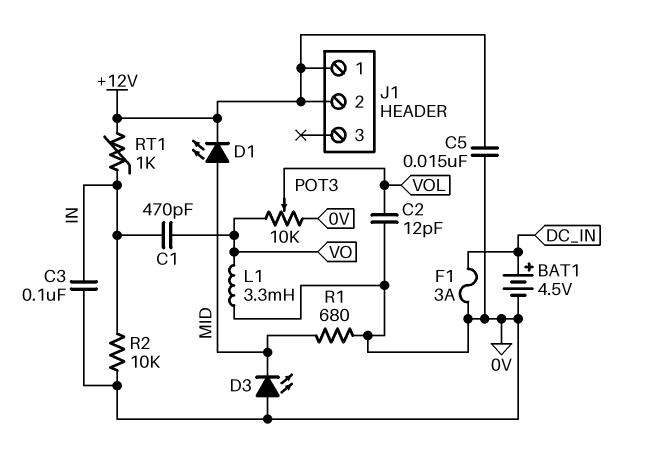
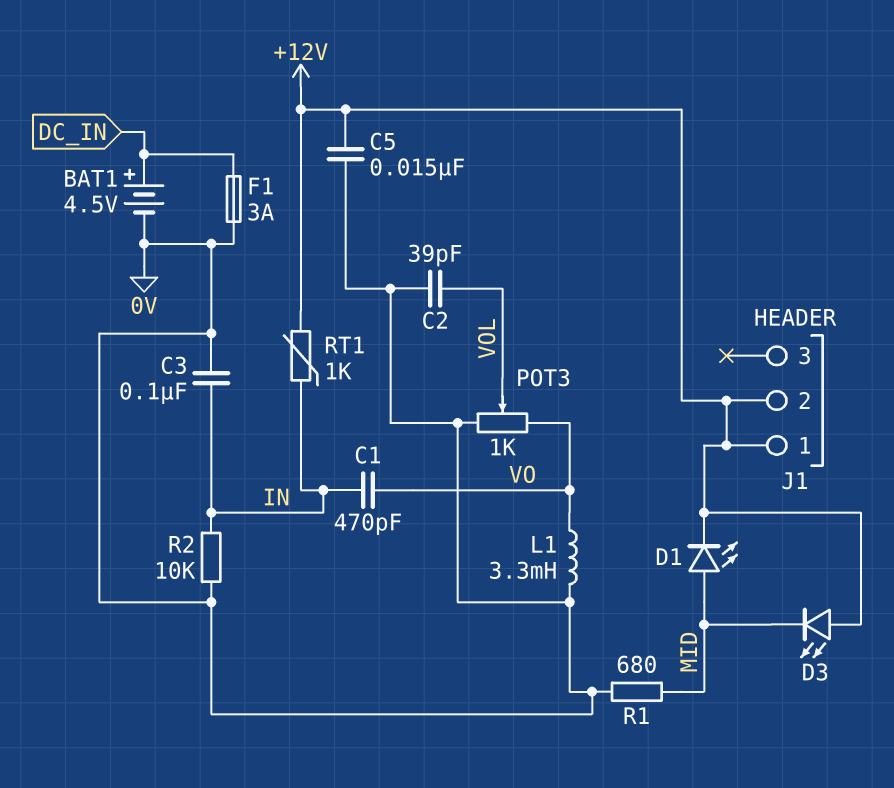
C2: 12pF (0V, VOL) -> 39pF (0V, VOL)
D3: LED (A 0V, K MID) -> LED (A +12V, K MID)
POT3: 10k (0V, VO, wiper VOL) -> 1k (0V, VO, wiper VOL)

